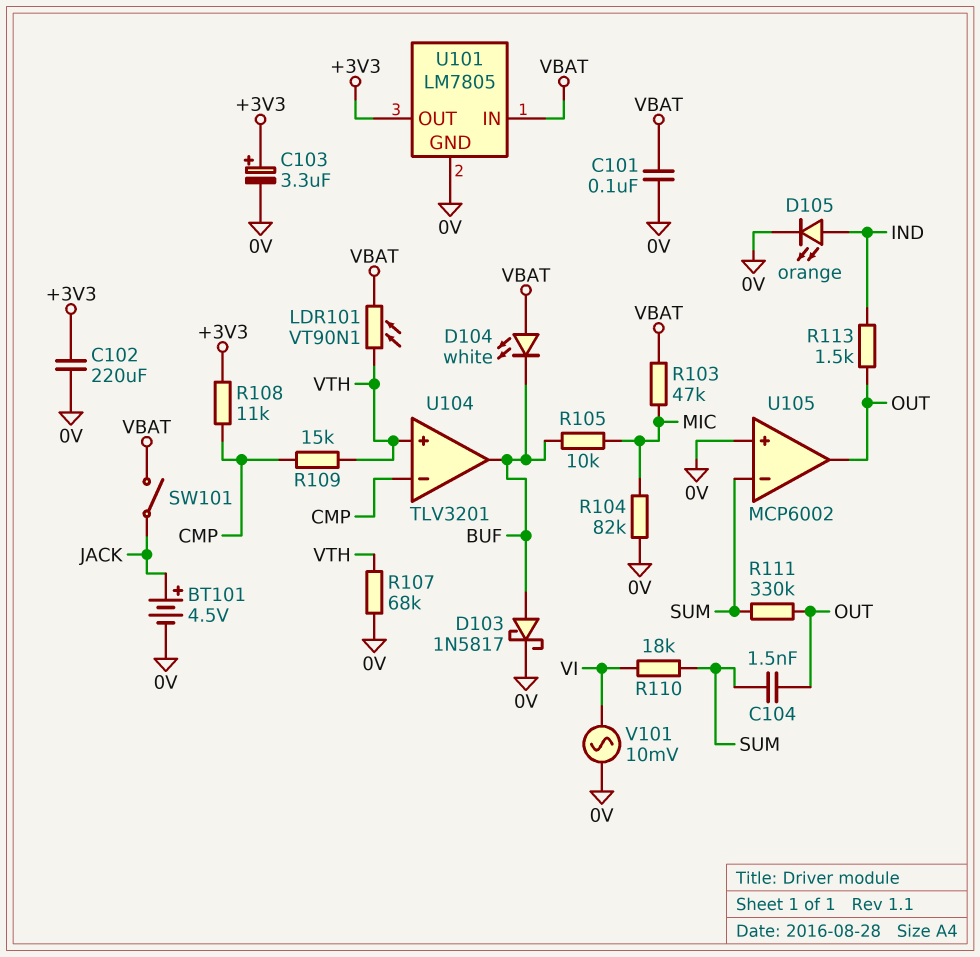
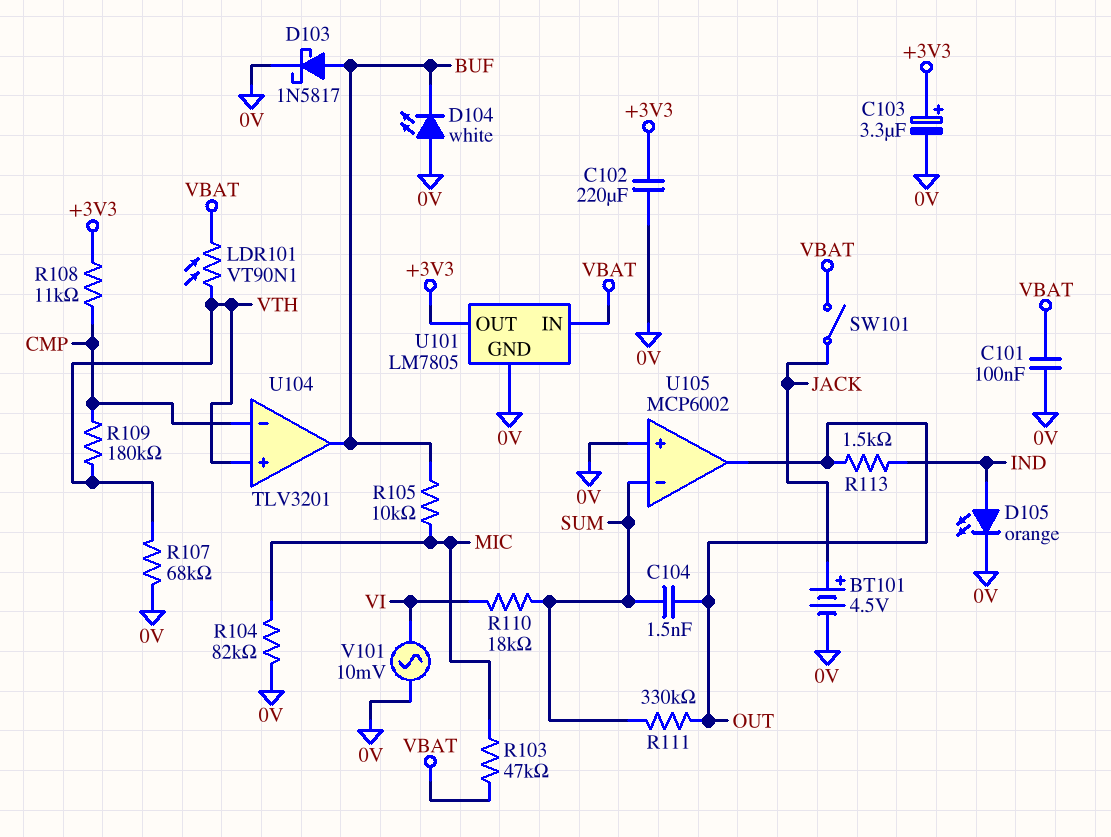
D104: LED white (A VBAT, K BUF) -> LED white (A 0V, K BUF)
R109: 15k (CMP, VTH) -> 180k (CMP, VTH)

